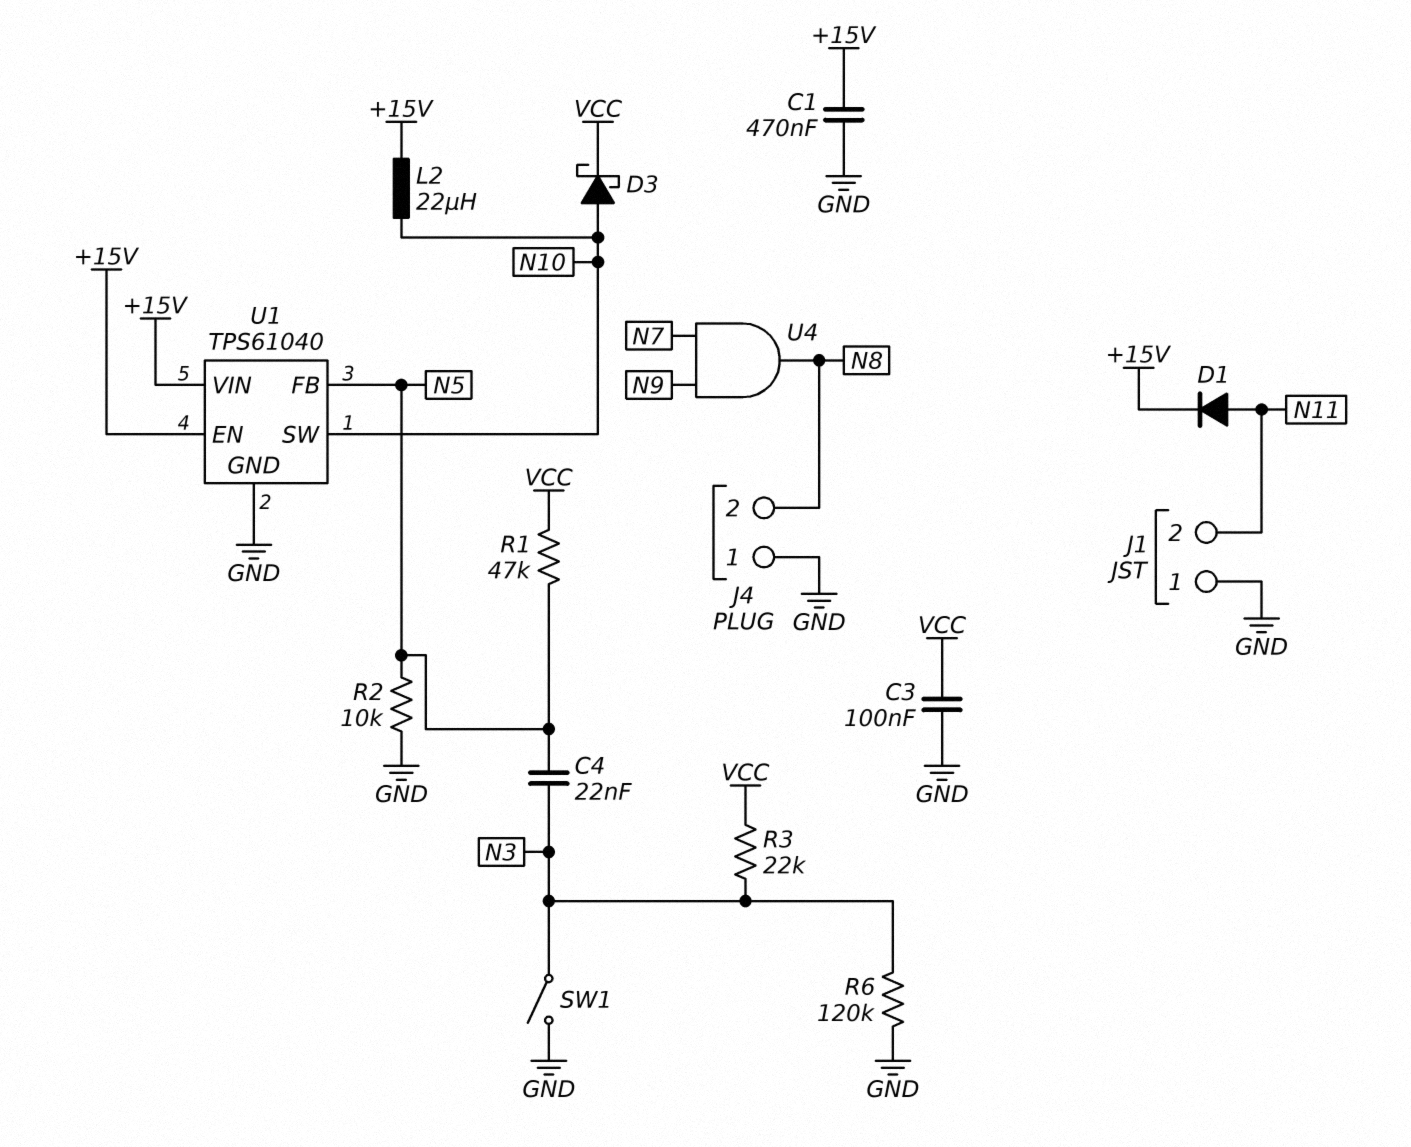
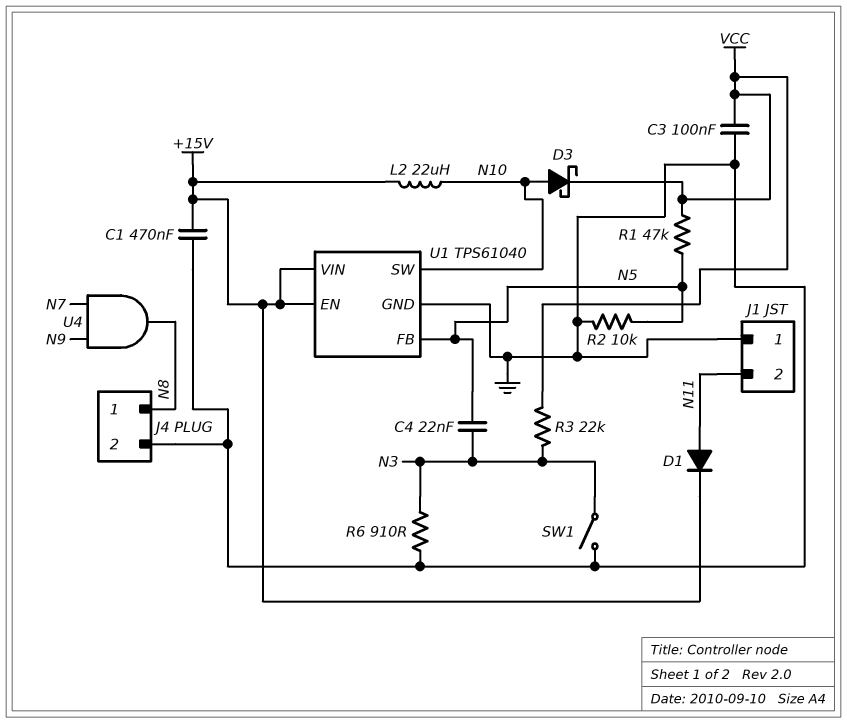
J4 pin 1: GND -> N8
J4 pin 2: N8 -> GND
R6: 120k (GND, N3) -> 910 (GND, N3)

